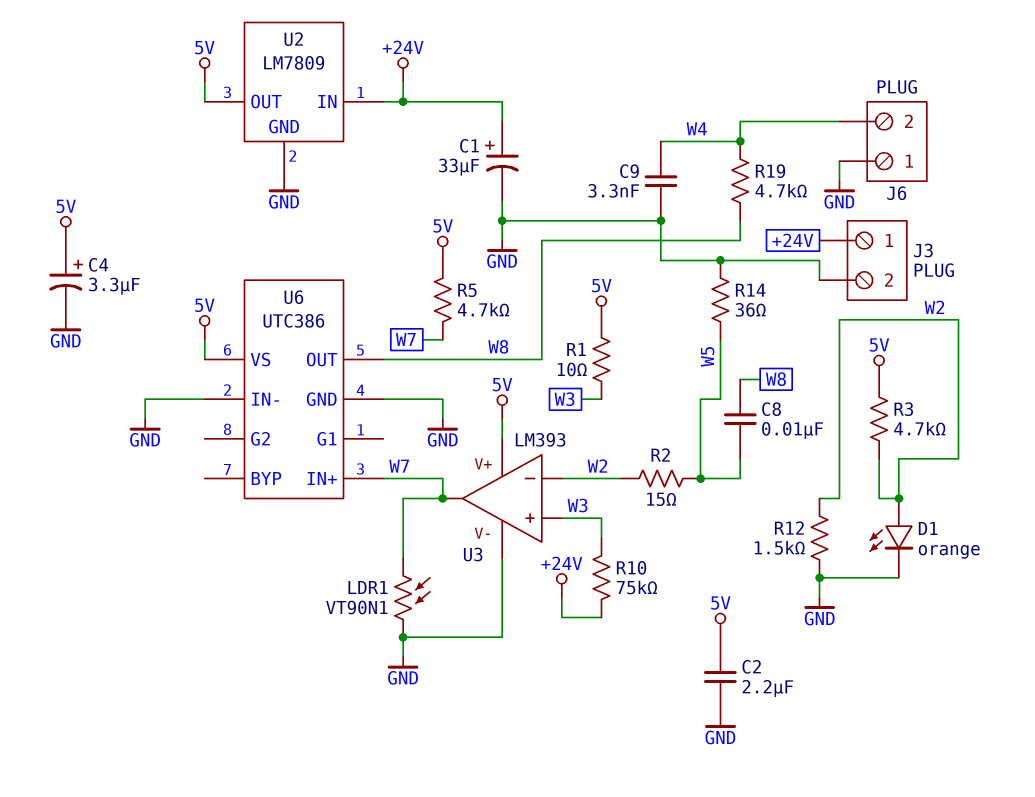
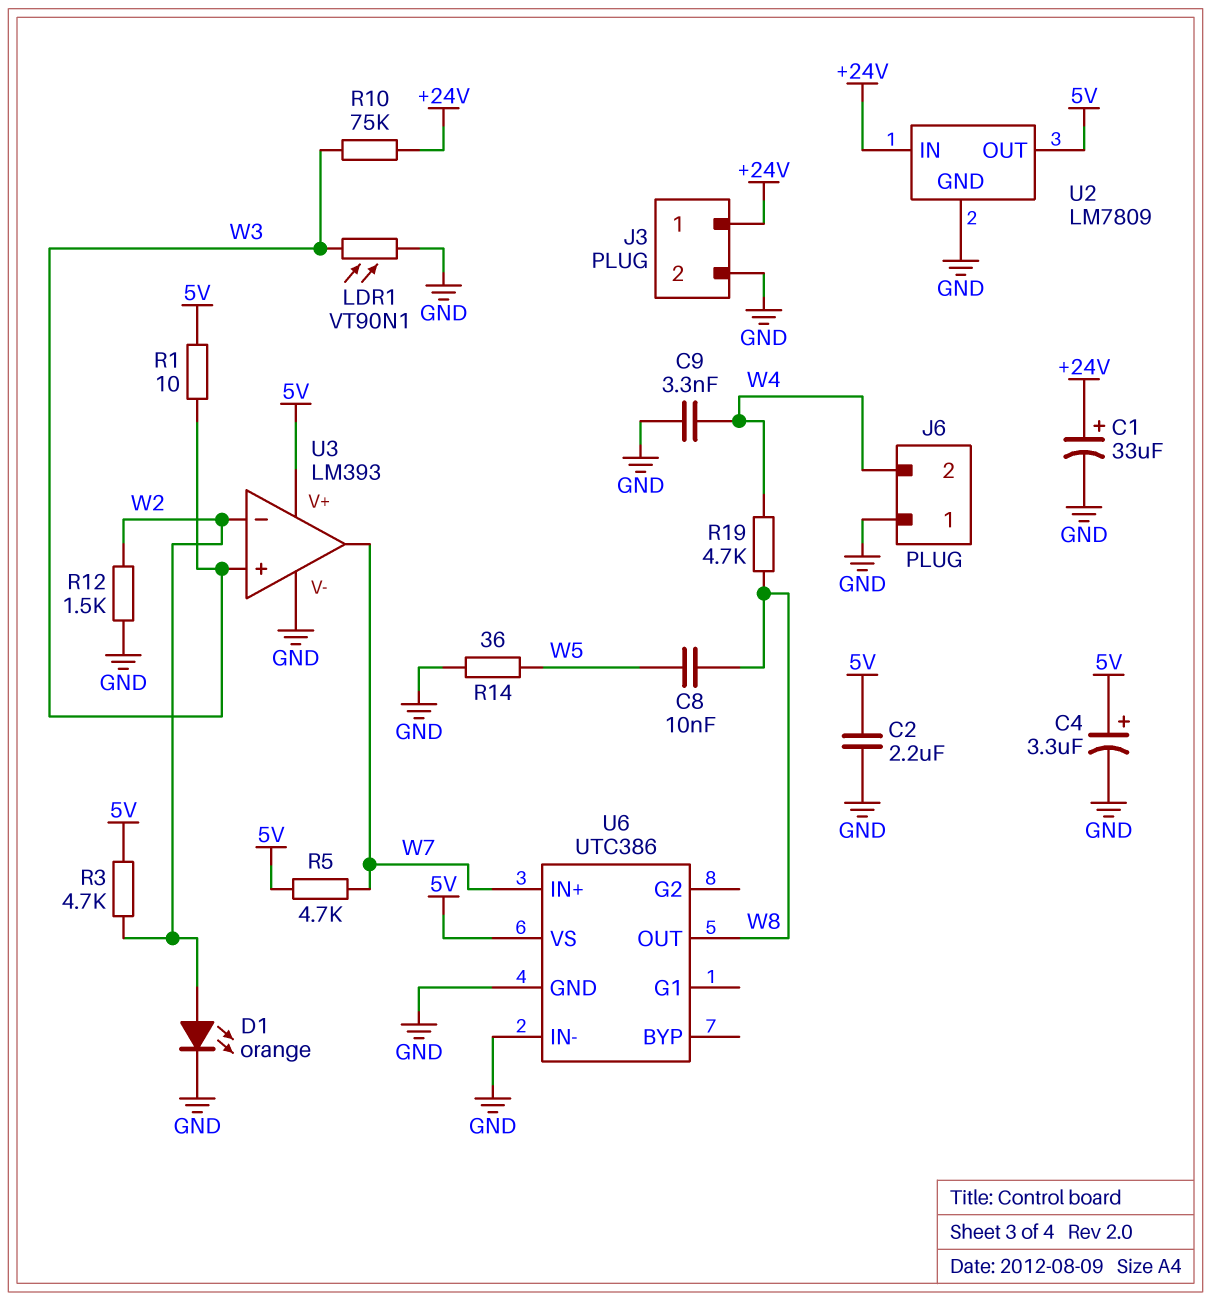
LDR1: VT90N1 (GND, W7) -> VT90N1 (GND, W3)
R2: 15 (W2, W5) -> none

